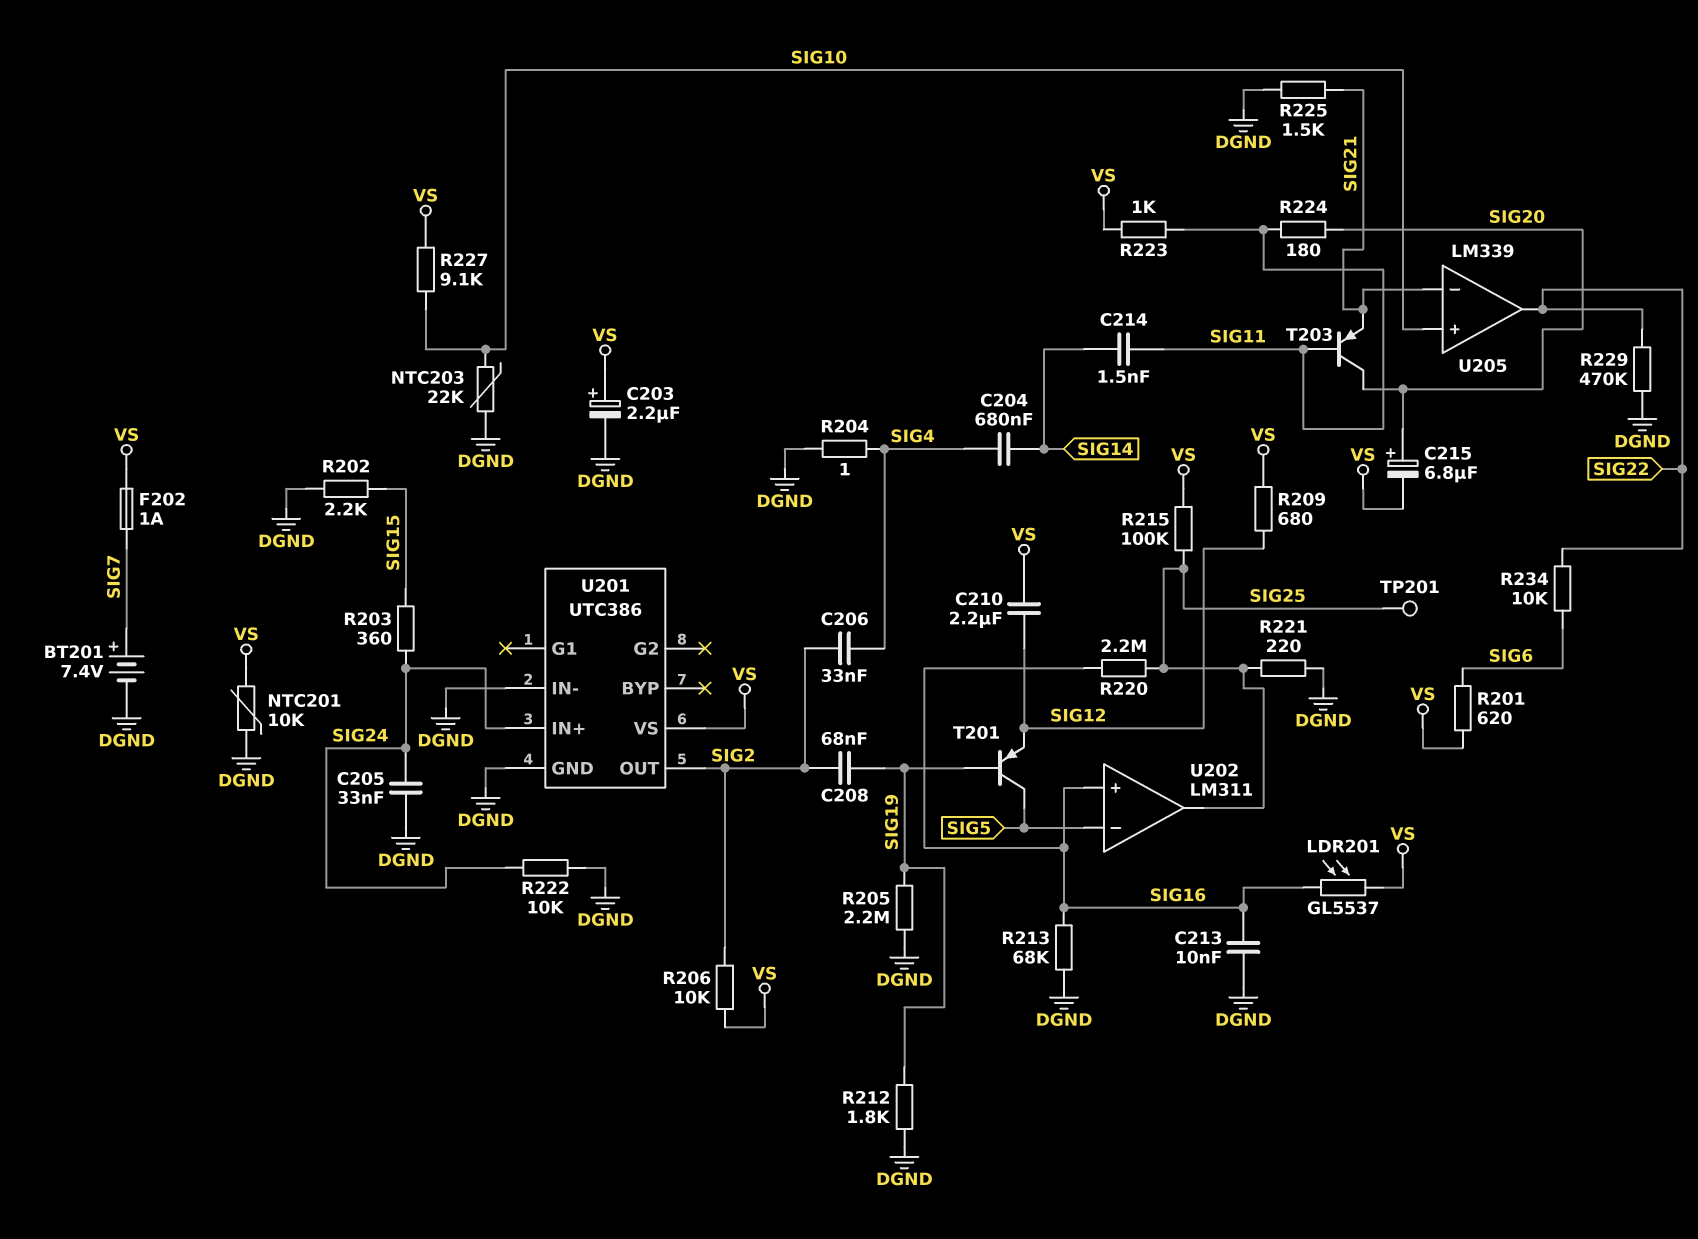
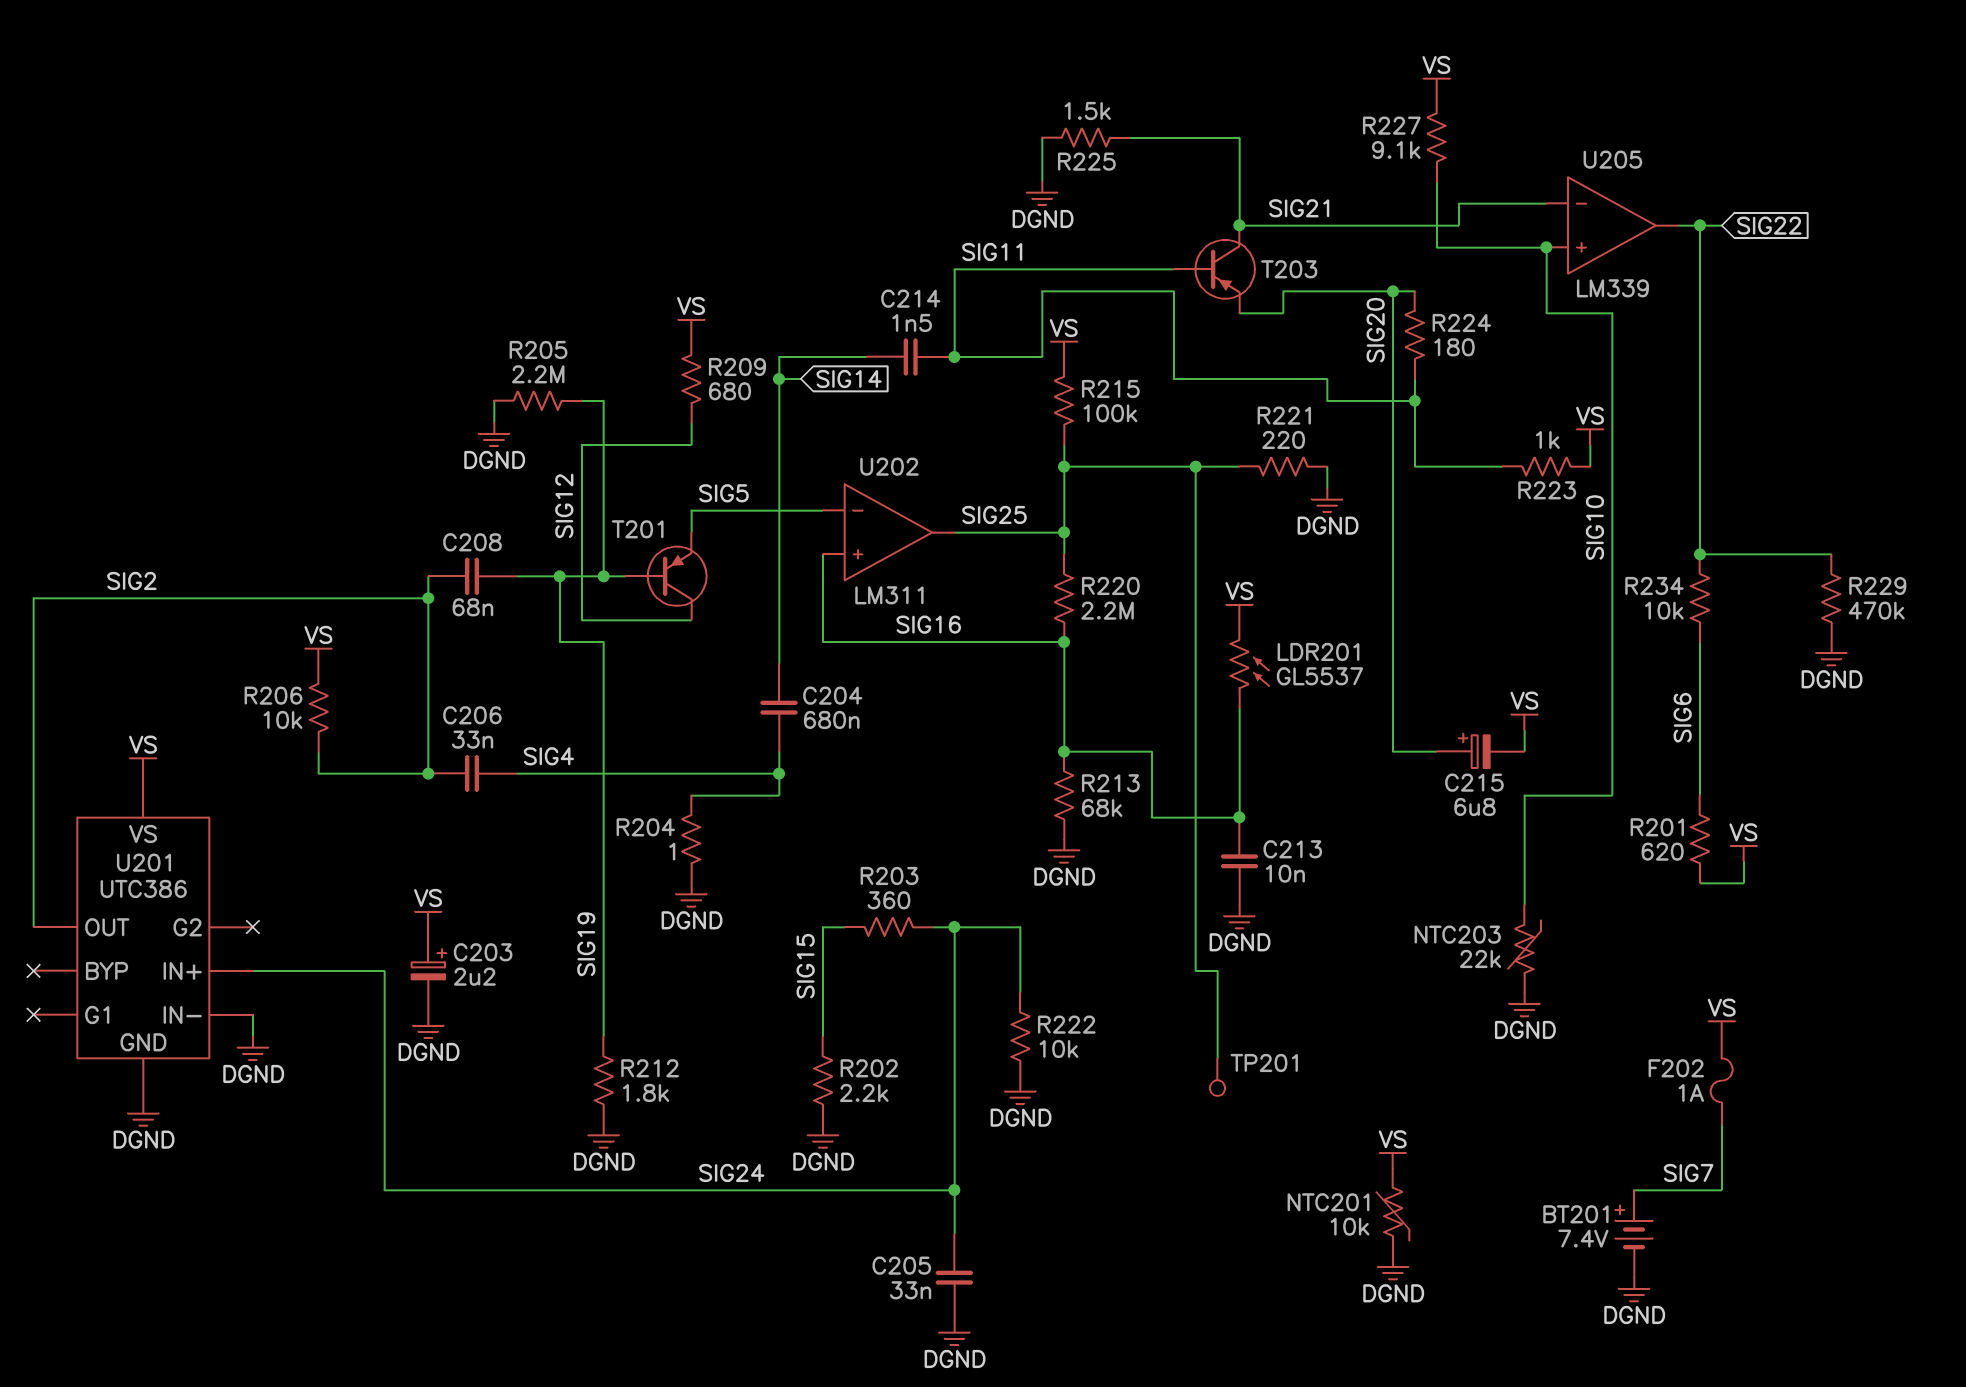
C210: 2.2uF (SIG12, VS) -> none
T201: PNP (B SIG19, C SIG5, E SIG12) -> PNP (B SIG19, C SIG12, E SIG5)
T203: PNP (B SIG11, C SIG20, E SIG21) -> PNP (B SIG11, C SIG21, E SIG20)

